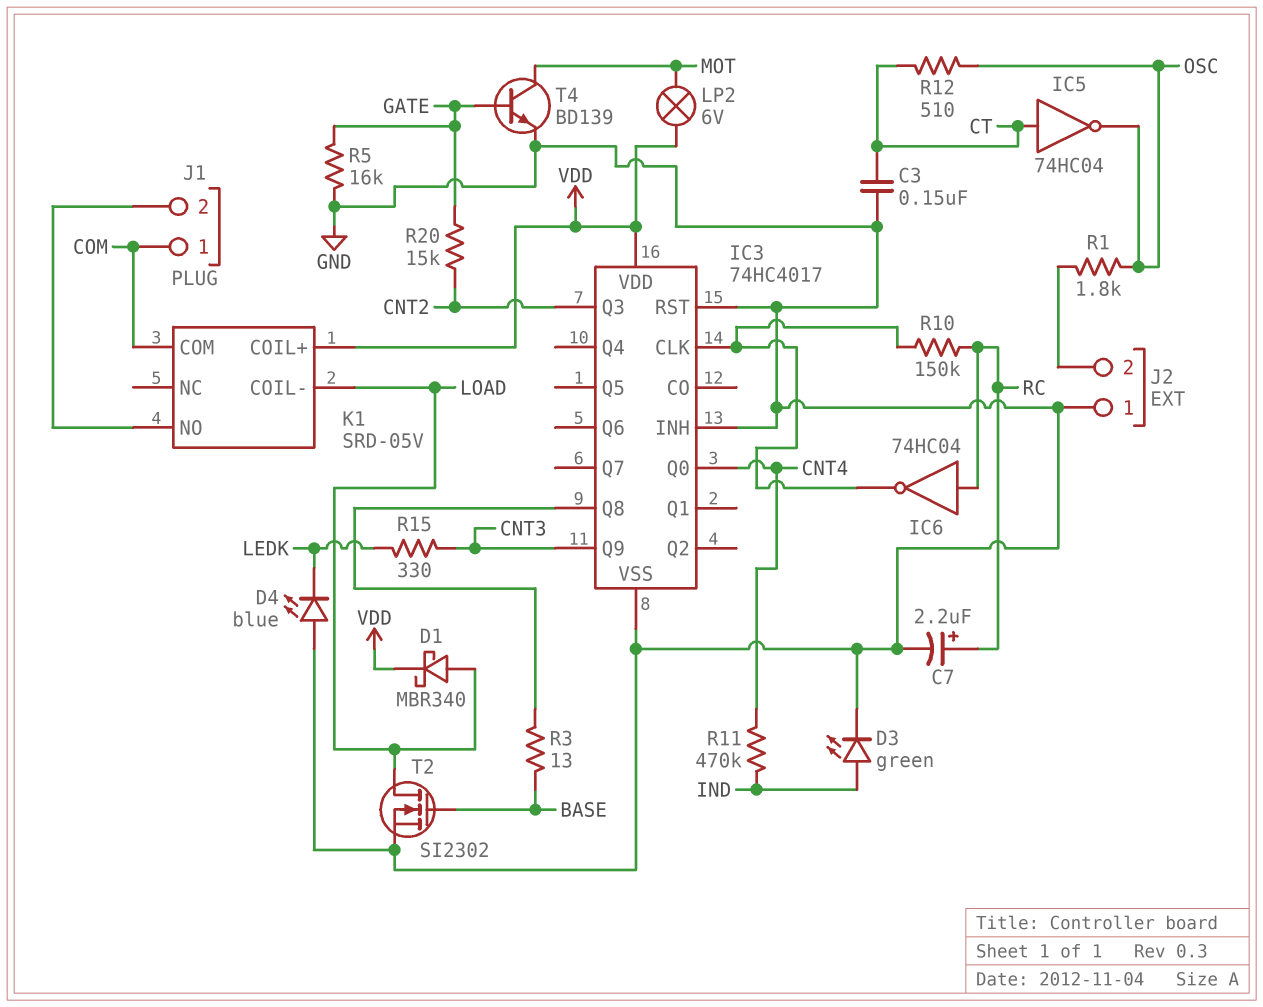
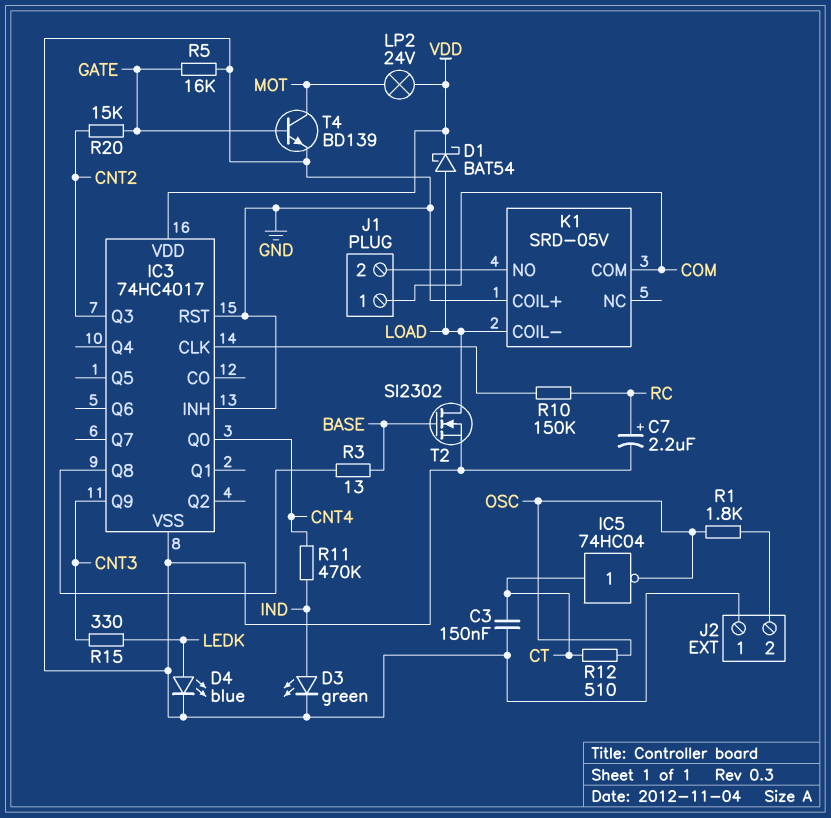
D1: schottky MBR340 (A LOAD, K VDD) -> schottky BAT54 (A LOAD, K VDD)
D4: LED blue (A GND, K LEDK) -> LED blue (A LEDK, K GND)
IC6: NOT 74HC04 (in RC, out IC3/CLK) -> none
K1 pin COIL+: VDD -> GND
LP2: lamp 6V (MOT, VDD) -> lamp 24V (MOT, VDD)

